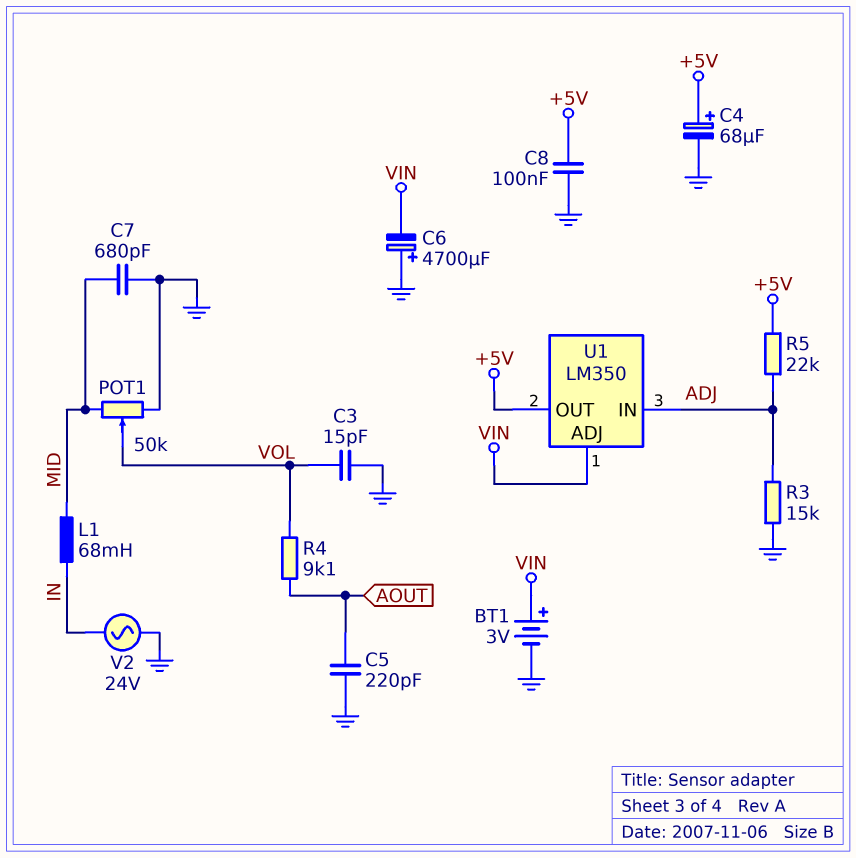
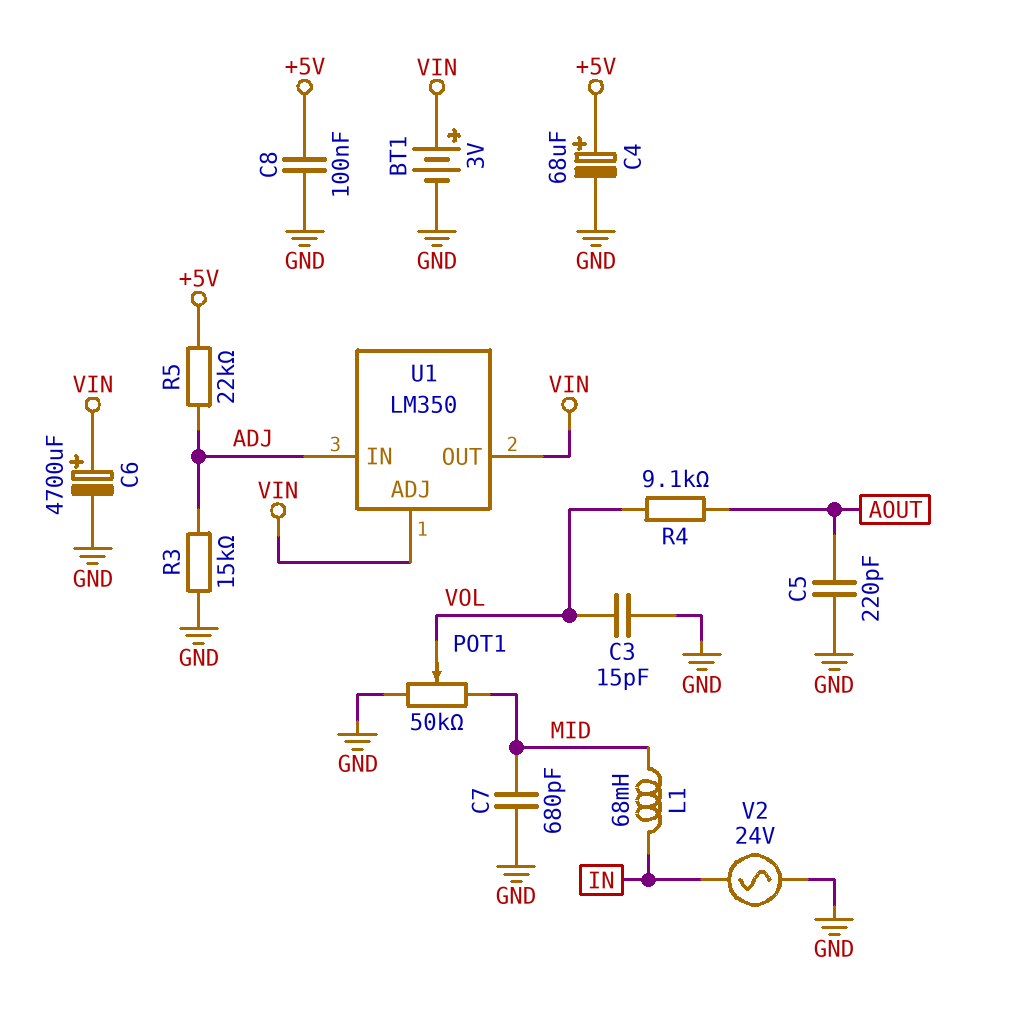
C6: 4700uF (plus GND, minus VIN) -> 4700uF (plus VIN, minus GND)
U1 pin OUT: +5V -> VIN

